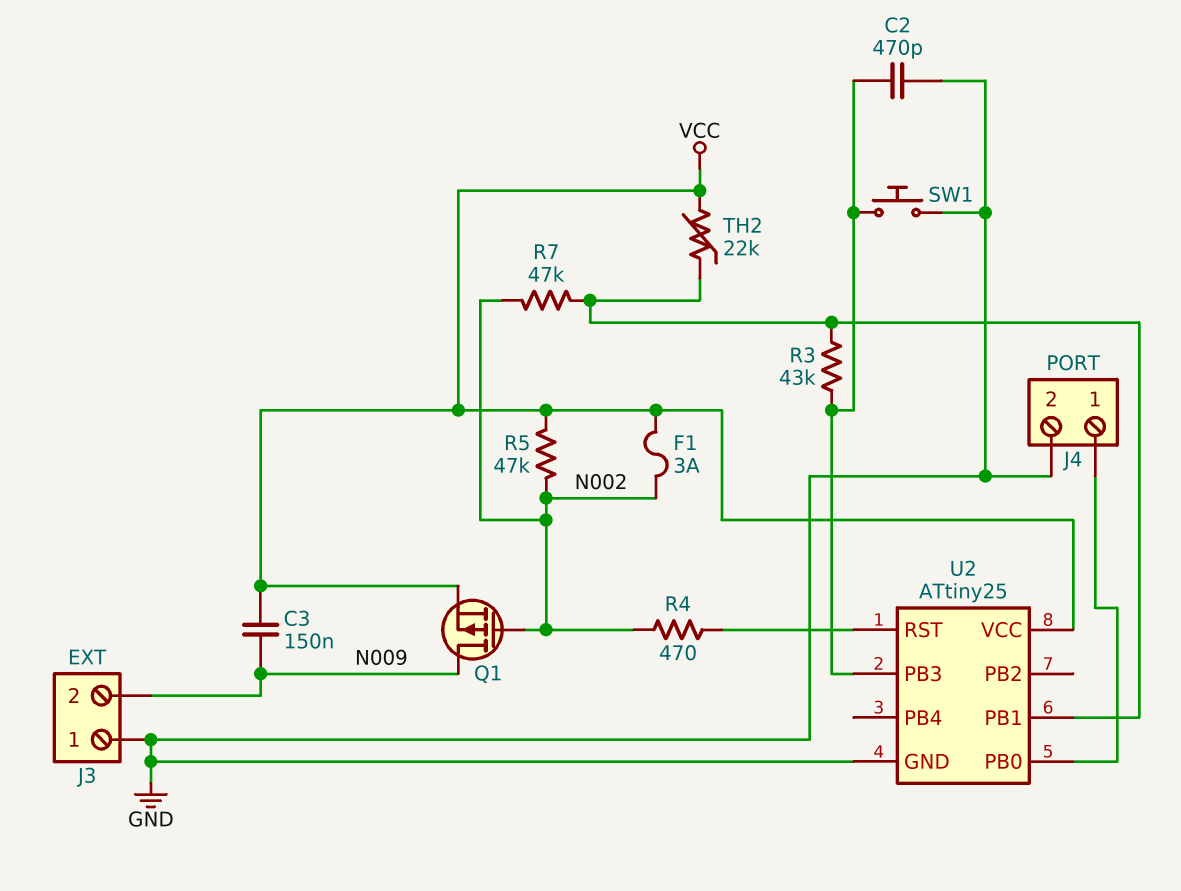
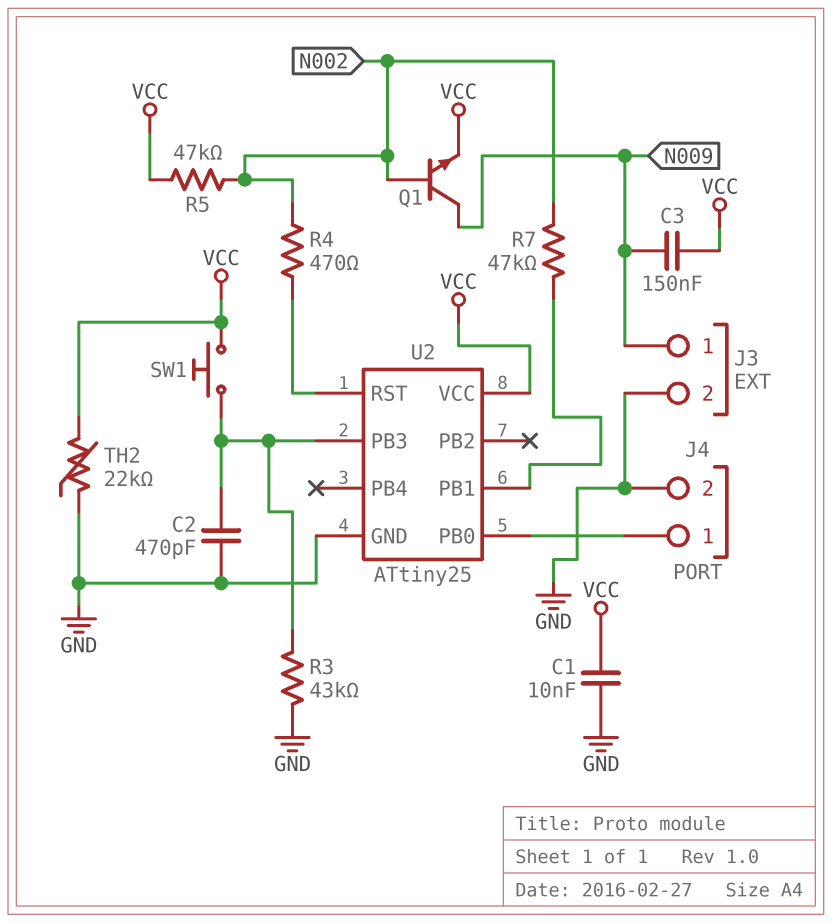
C1: none -> 10nF (GND, VCC)
F1: 3A (N002, VCC) -> none
J3 pin 1: GND -> N009
J3 pin 2: N009 -> GND
Q1: PMOS (G N002, D N009, S VCC) -> NPN (B N002, C N009, E VCC)
R3: 43k (U2/PB1, U2/PB3) -> 43k (GND, U2/PB3)
SW1: button (GND, U2/PB3) -> button (U2/PB3, VCC)
TH2: 22k (U2/PB1, VCC) -> 22k (GND, VCC)

